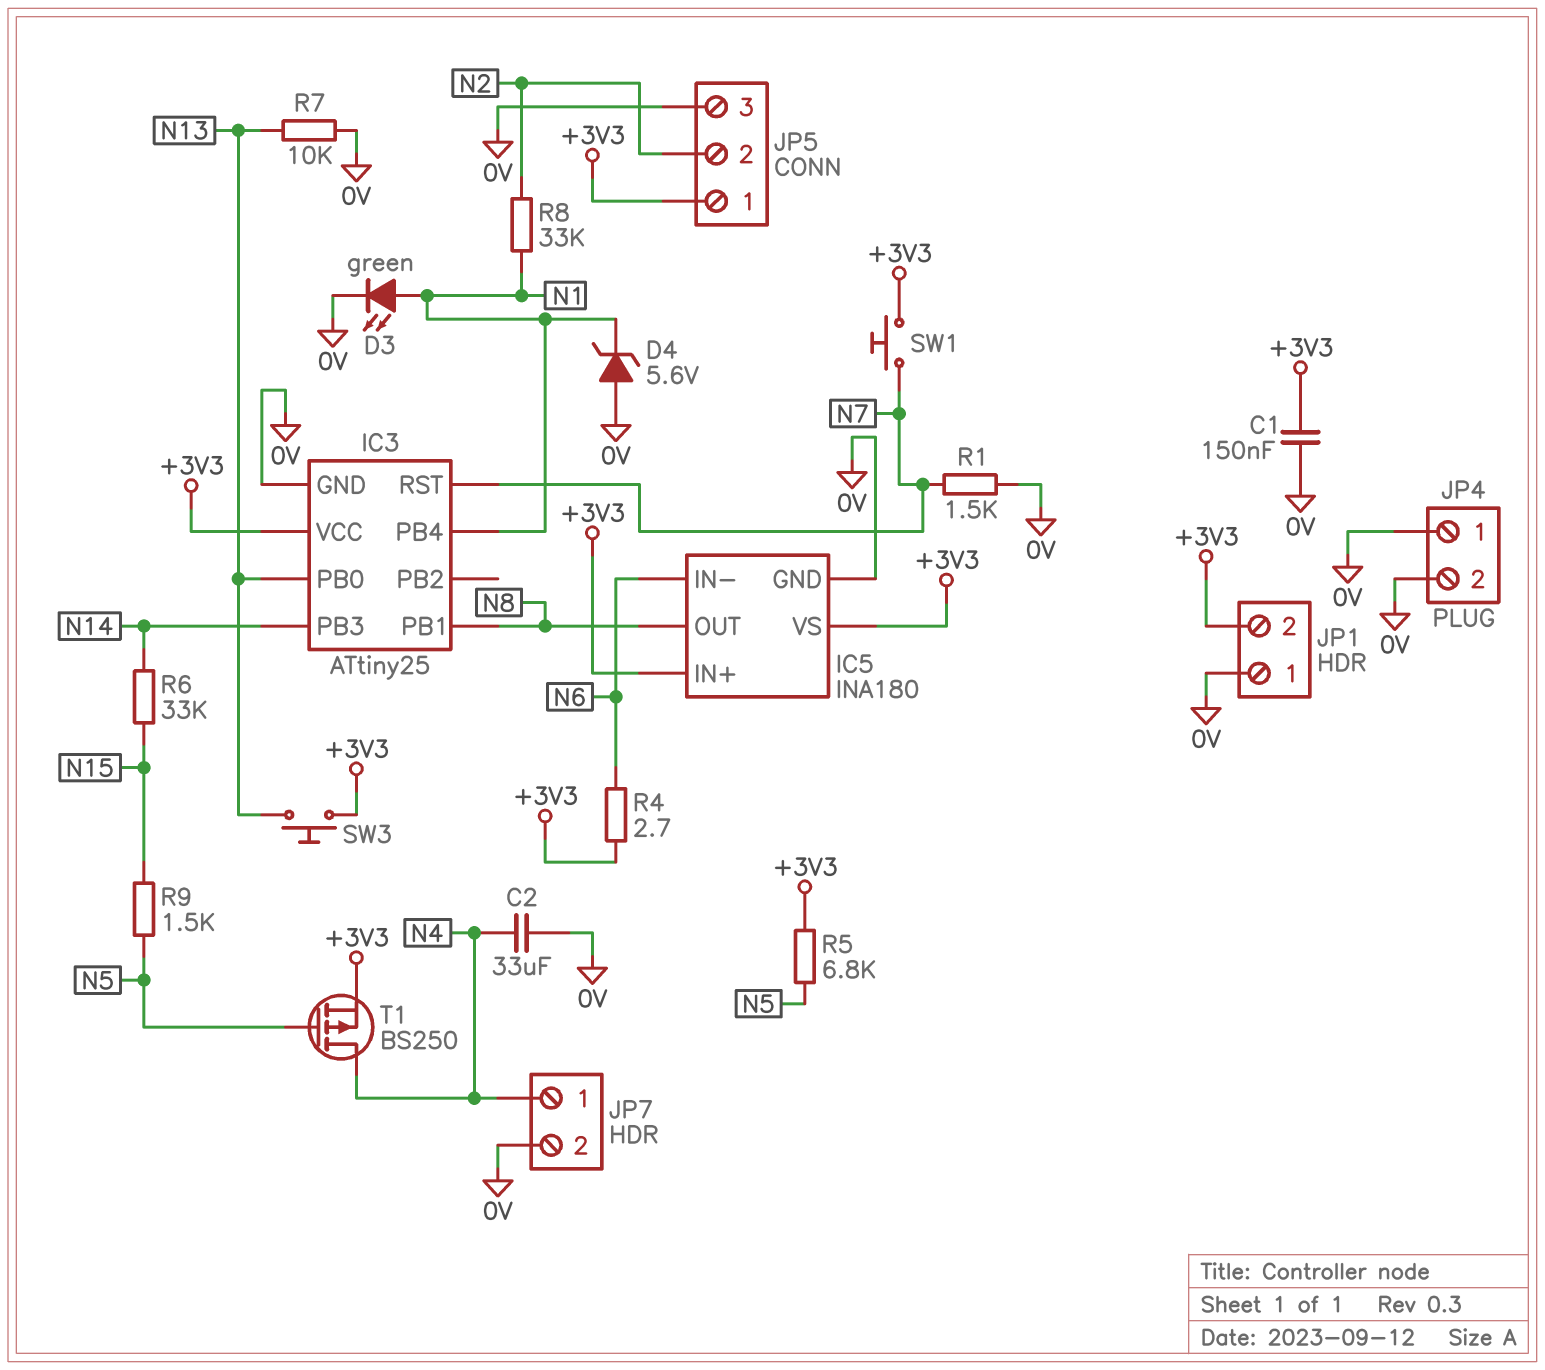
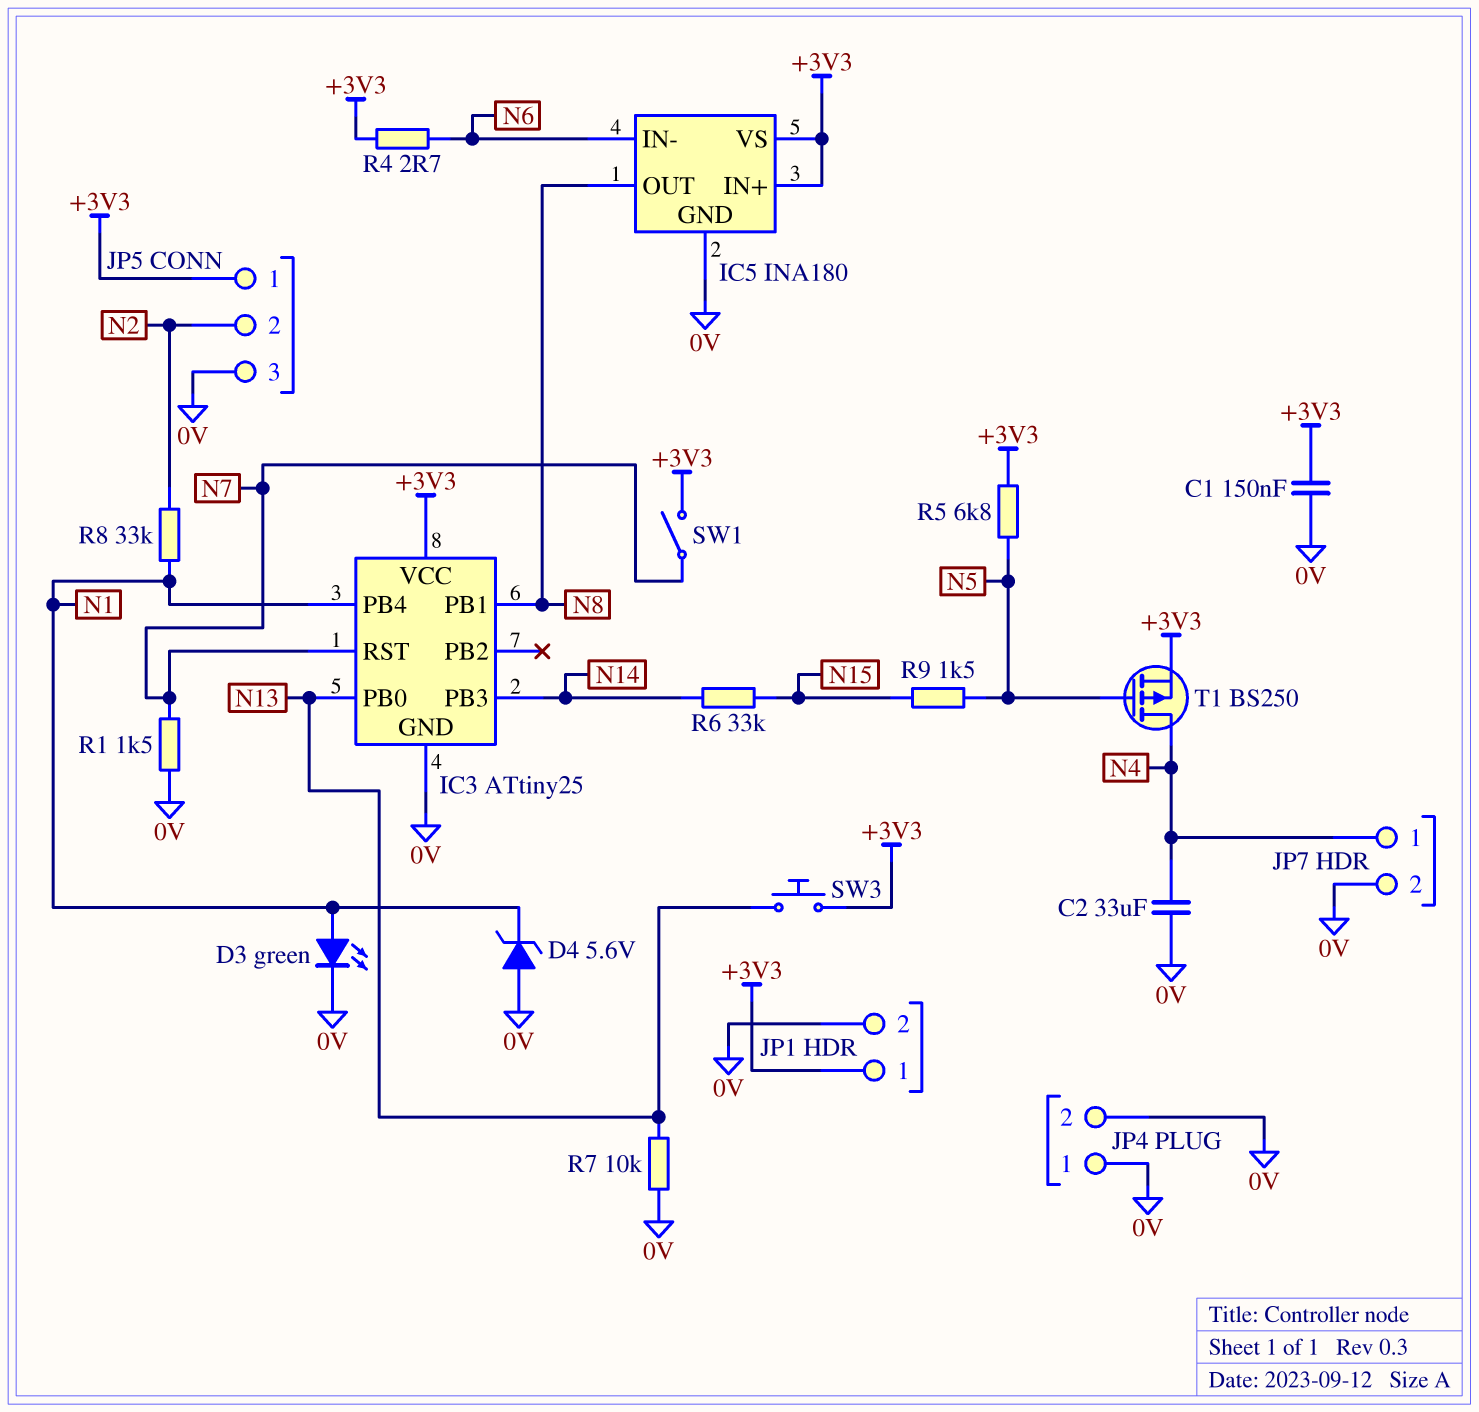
JP1 pin 1: 0V -> +3V3
JP1 pin 2: +3V3 -> 0V
SW1: button (+3V3, N7) -> switch (+3V3, N7)

